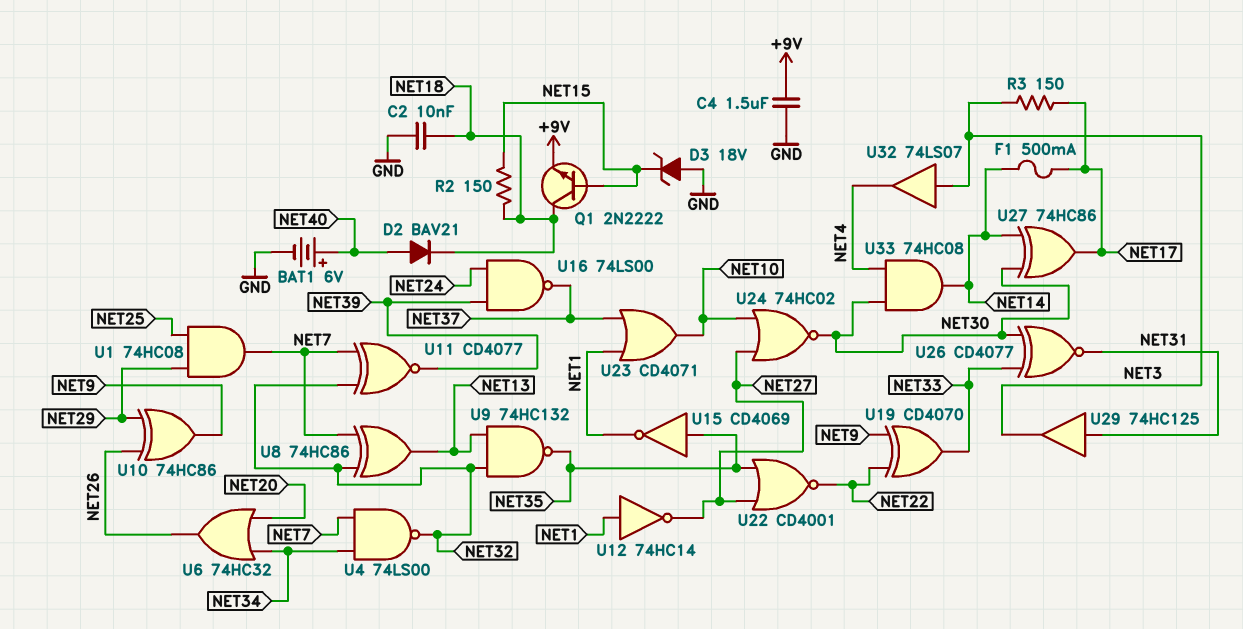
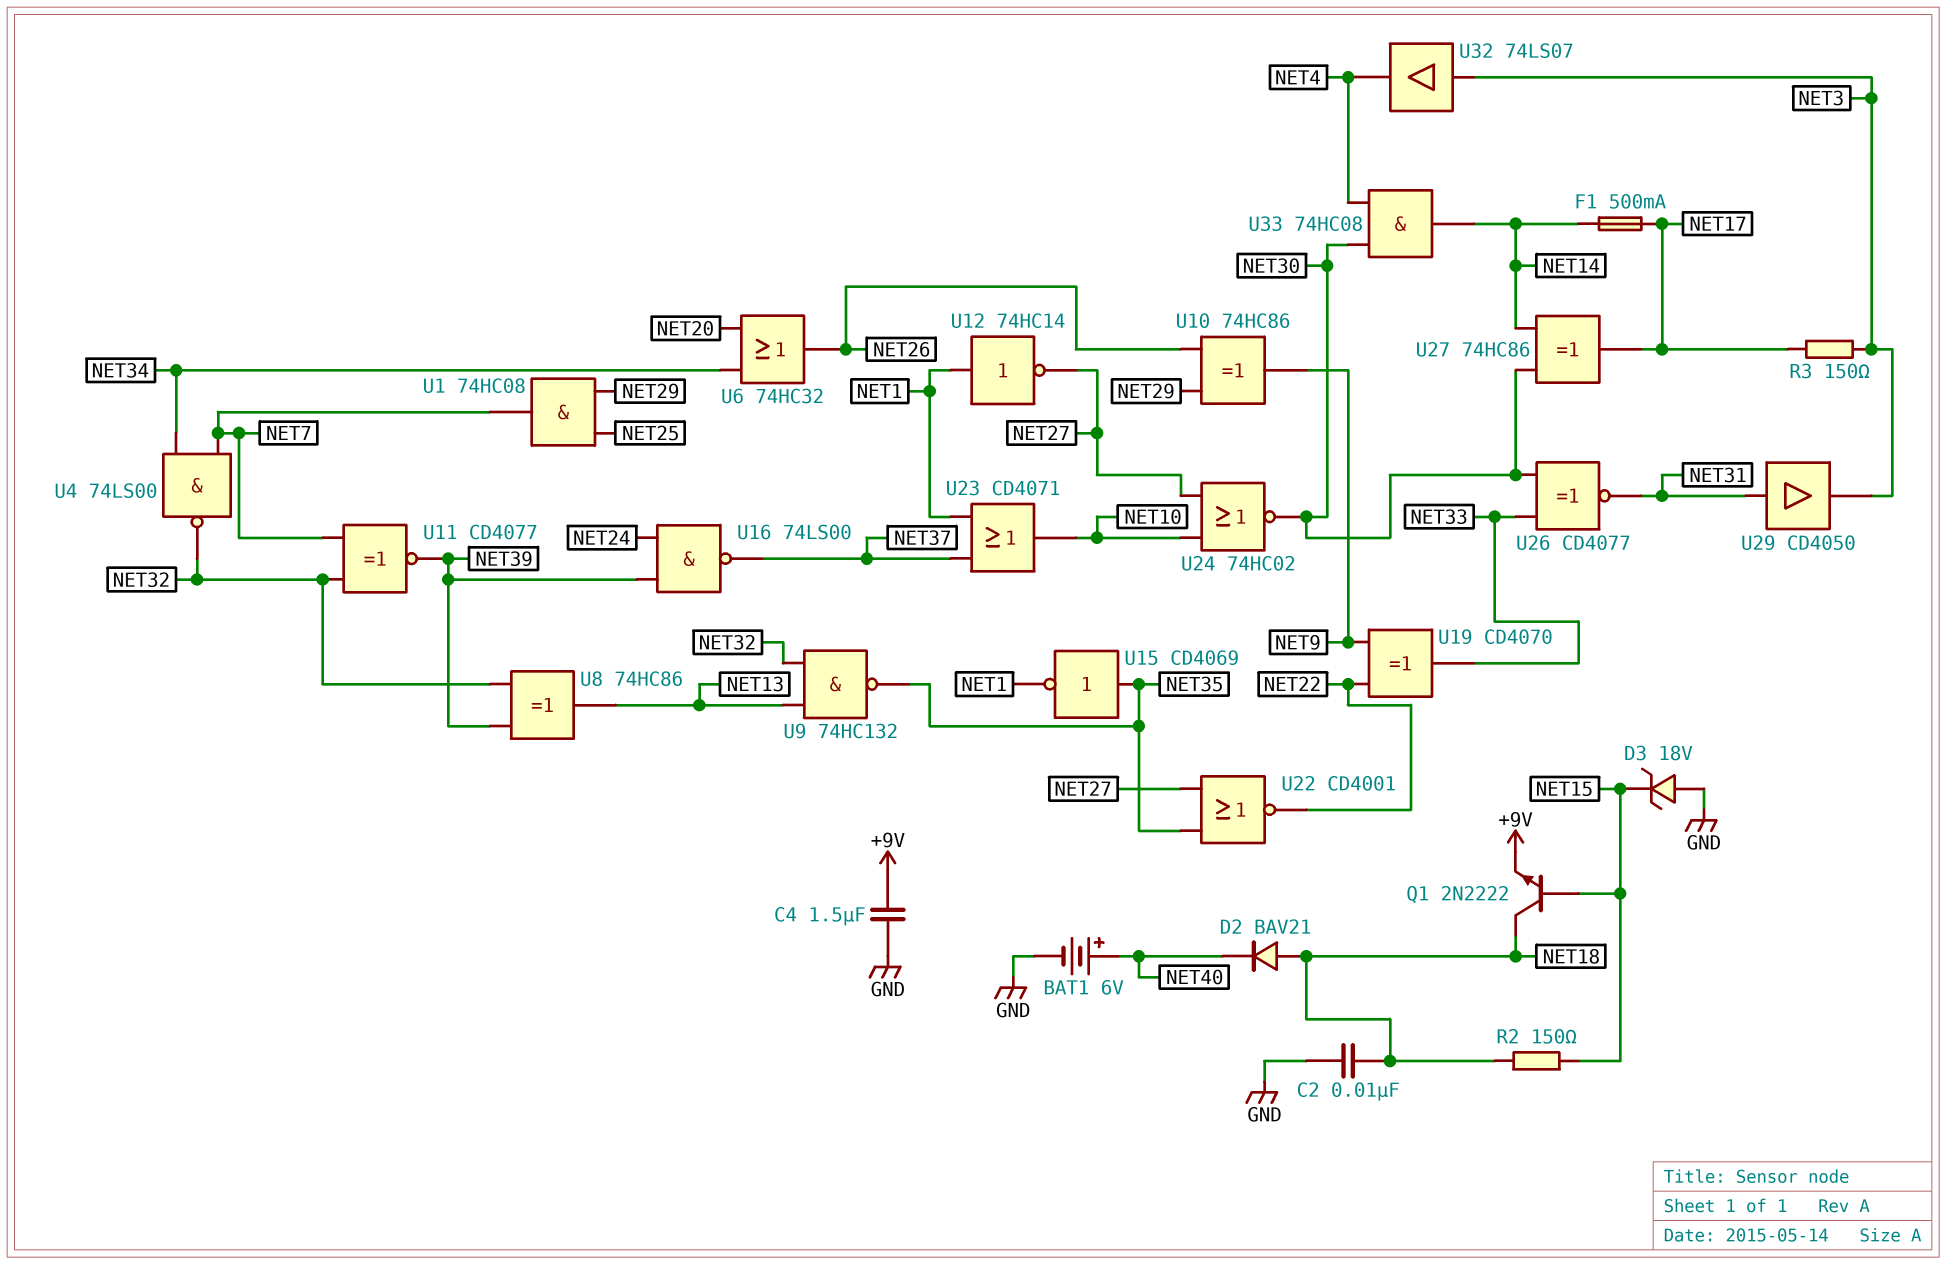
D2: diode BAV21 (A NET40, K NET18) -> diode BAV21 (A NET18, K NET40)
U8: XOR 74HC86 (in NET7, in NET32, out NET13) -> XOR 74HC86 (in NET32, in NET39, out NET13)
U29: buffer 74HC125 (in NET31, out NET3) -> buffer CD4050 (in NET31, out NET3)

